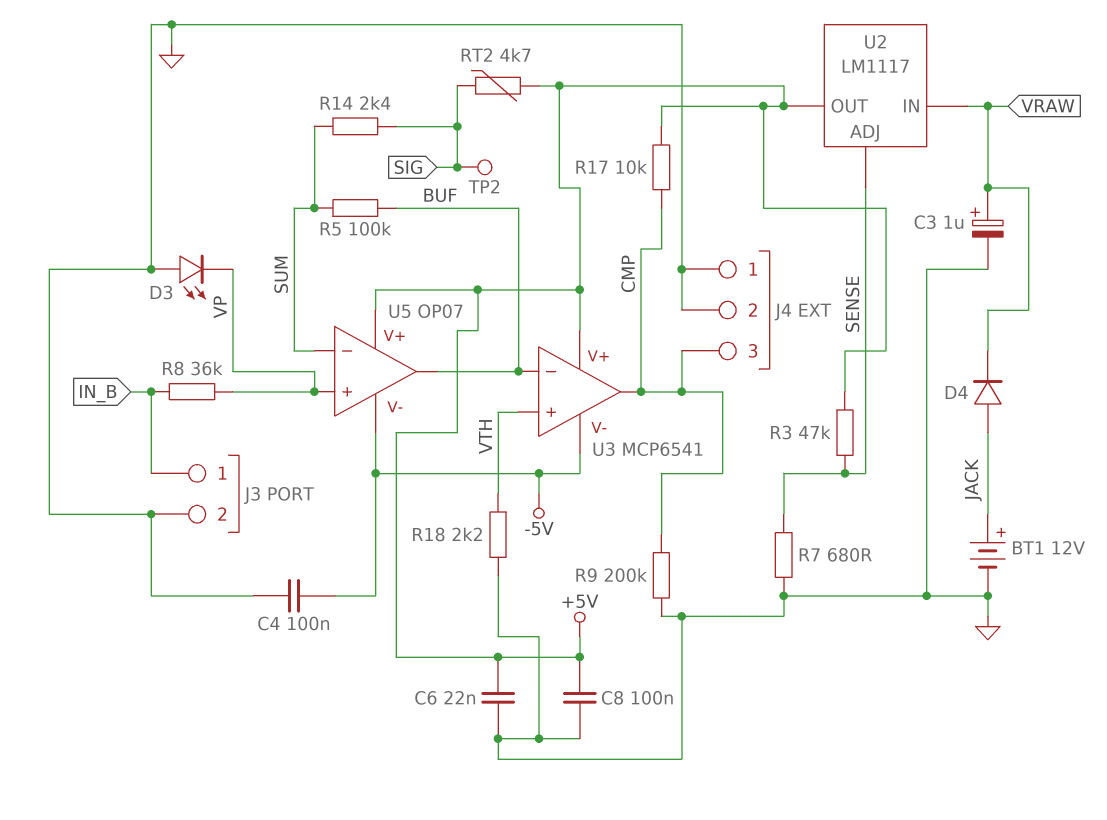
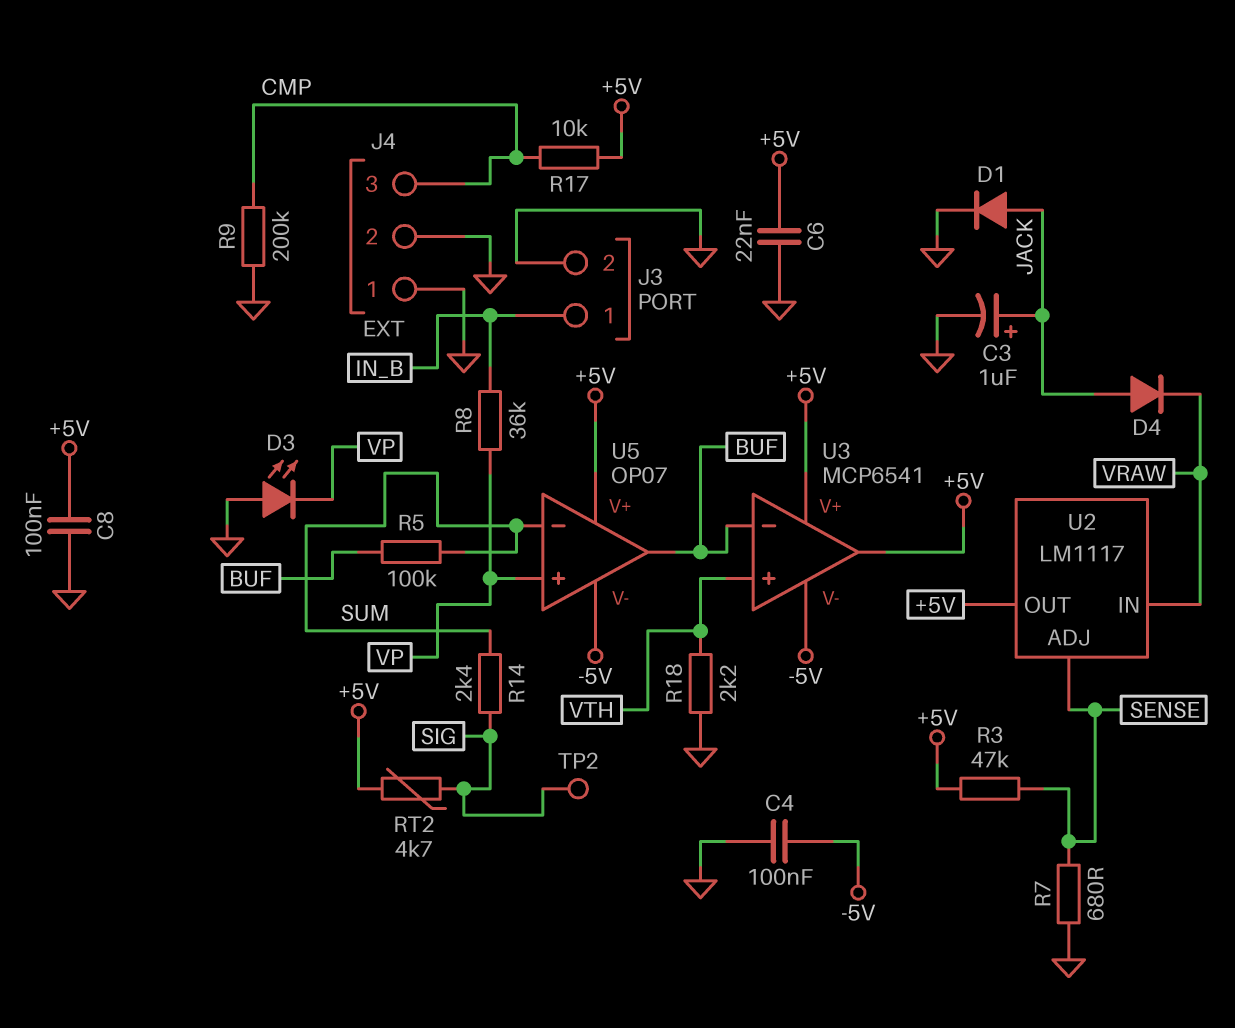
BT1: 12V (plus JACK, minus GND) -> none
C3: 1uF (plus VRAW, minus GND) -> 1uF (plus JACK, minus GND)
D1: none -> diode (A JACK, K GND)
U3 pin out: CMP -> +5V

